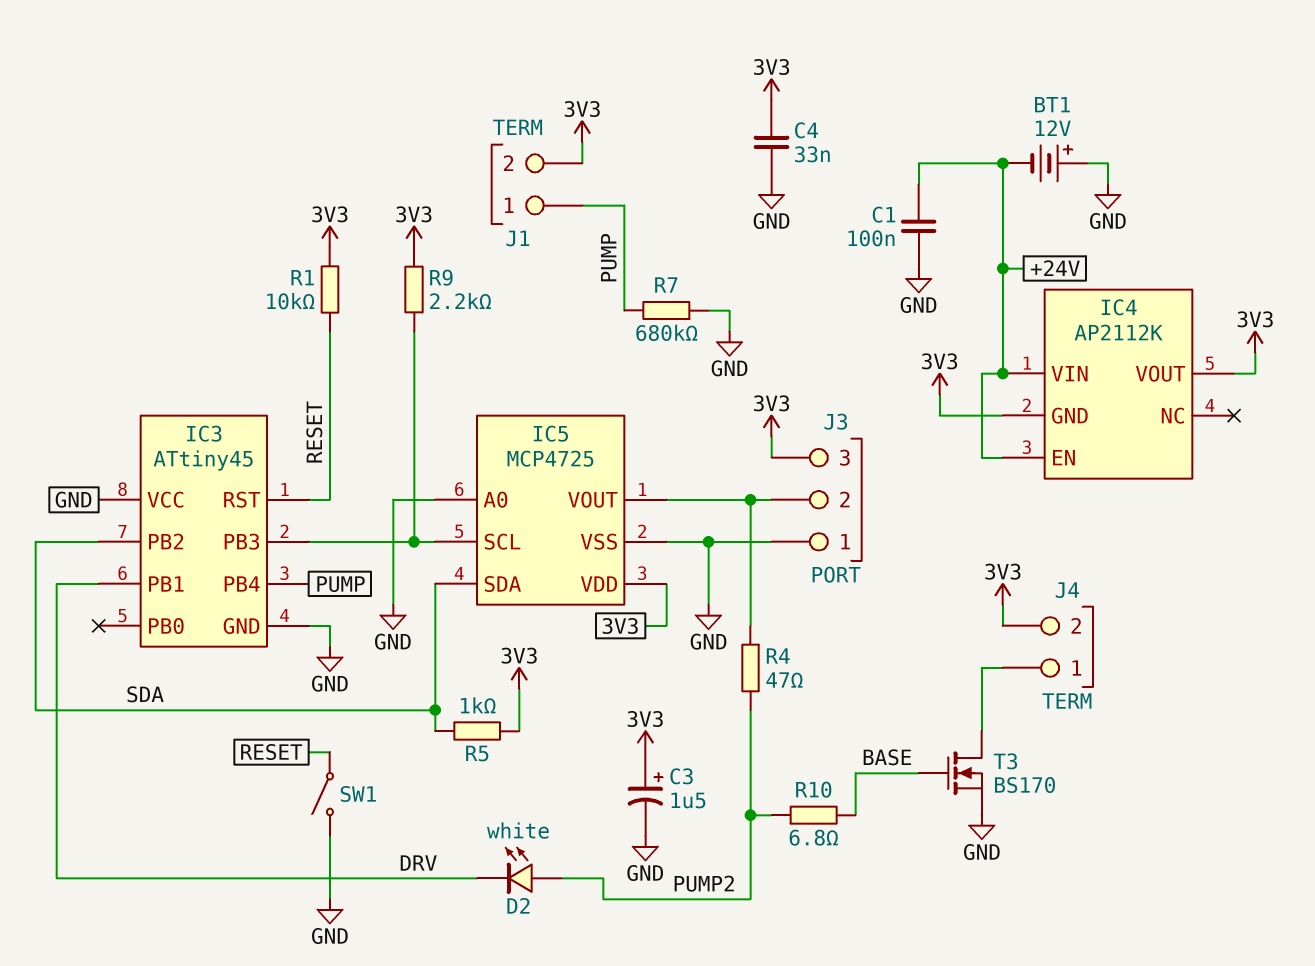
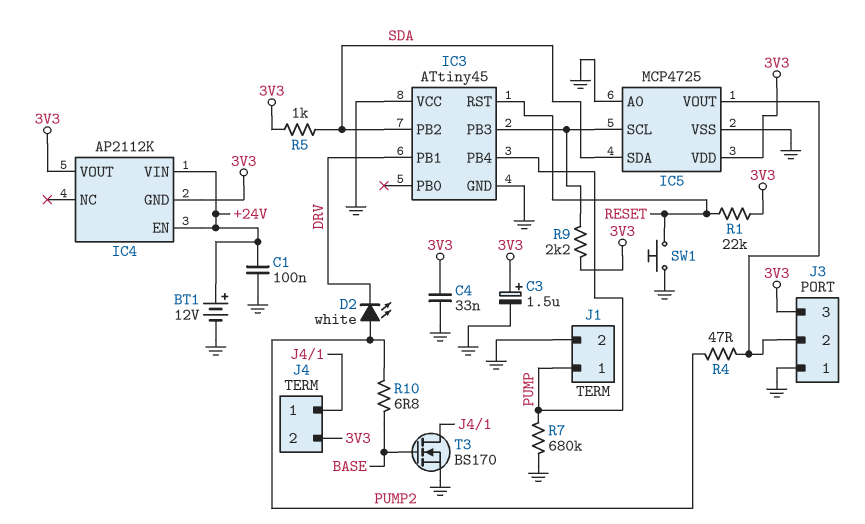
BT1: 12V (plus GND, minus +24V) -> 12V (plus +24V, minus GND)
J1 pin 2: 3V3 -> GND
R1: 10k (3V3, RESET) -> 22k (3V3, RESET)
SW1: switch (GND, RESET) -> button (GND, RESET)

